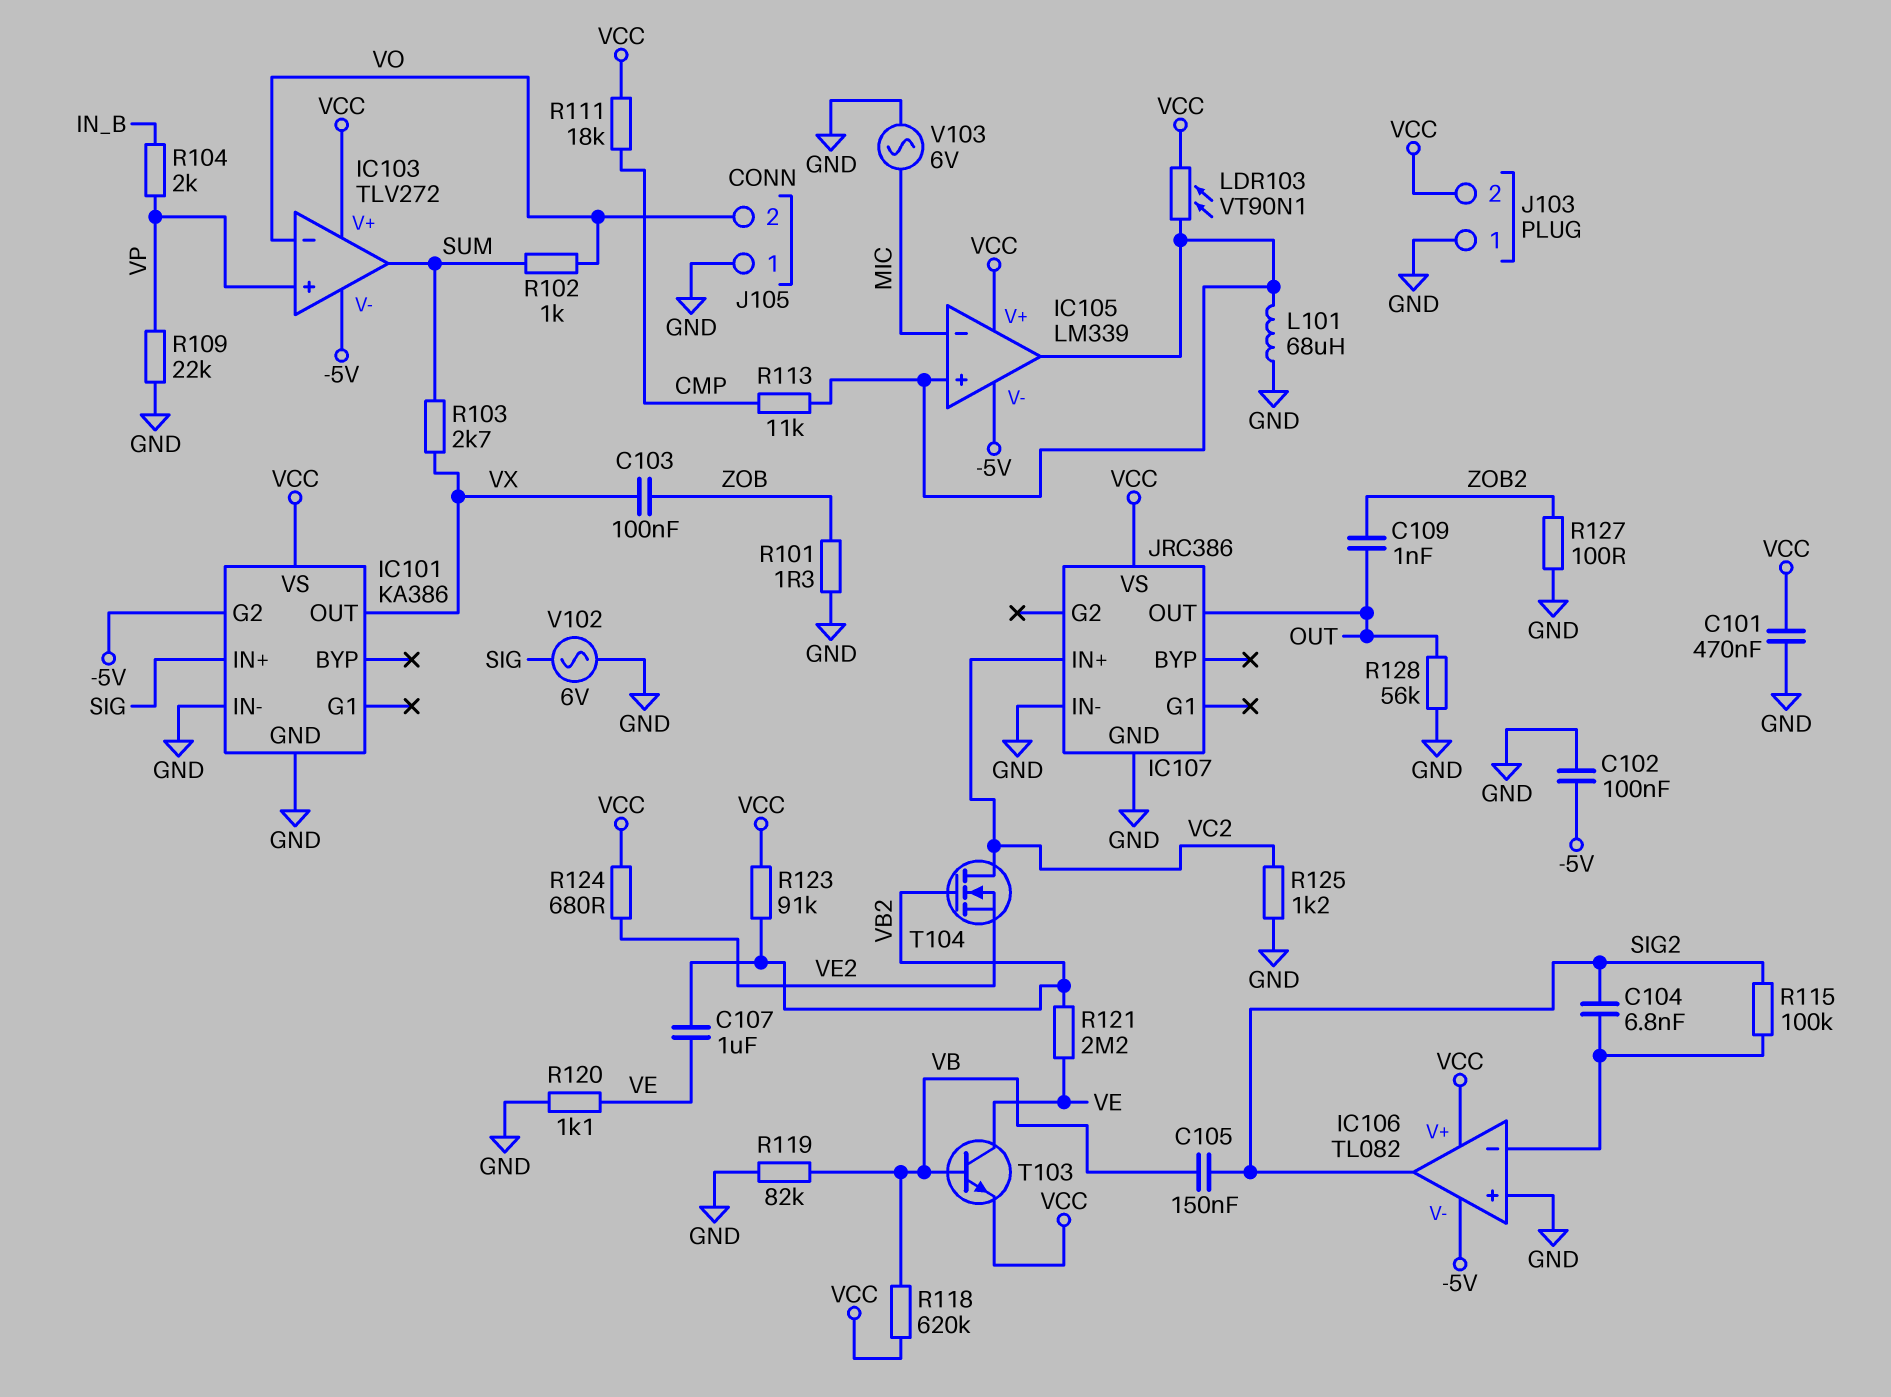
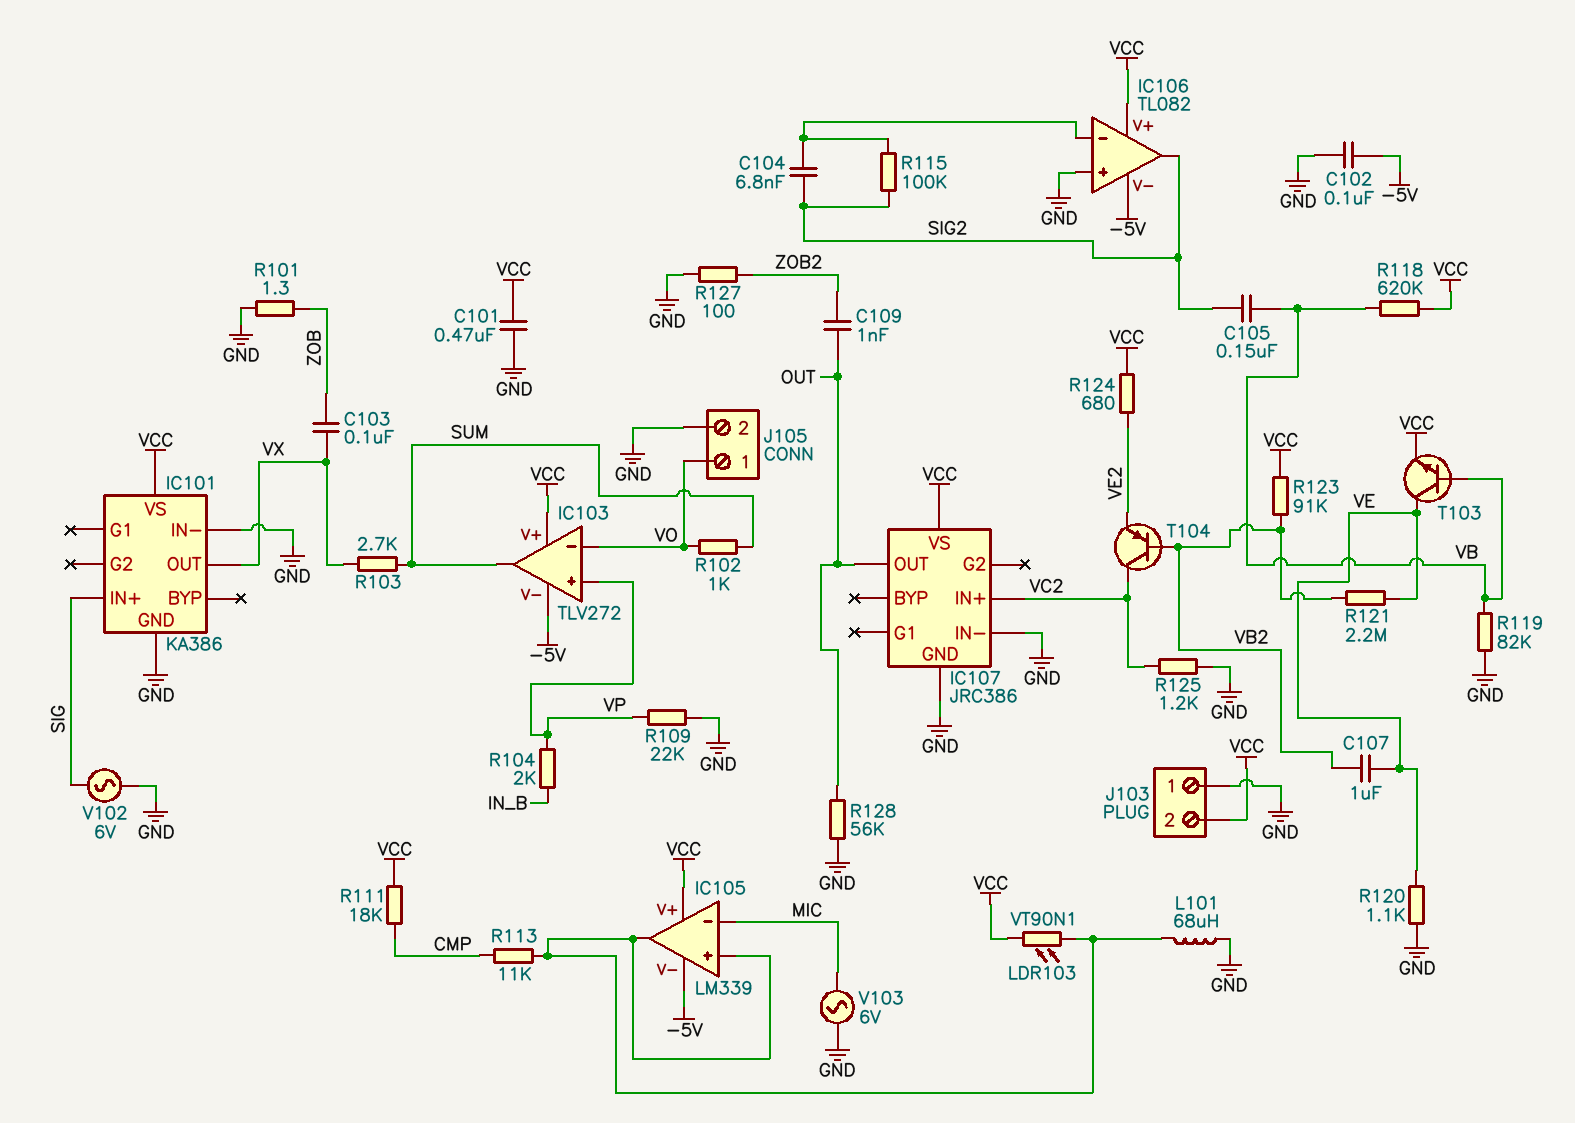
IC101 pin G2: -5V -> none
J105 pin 1: GND -> VO
J105 pin 2: VO -> GND
T104: NMOS (G VB2, D VC2, S VE2) -> PNP (B VB2, C VC2, E VE2)

